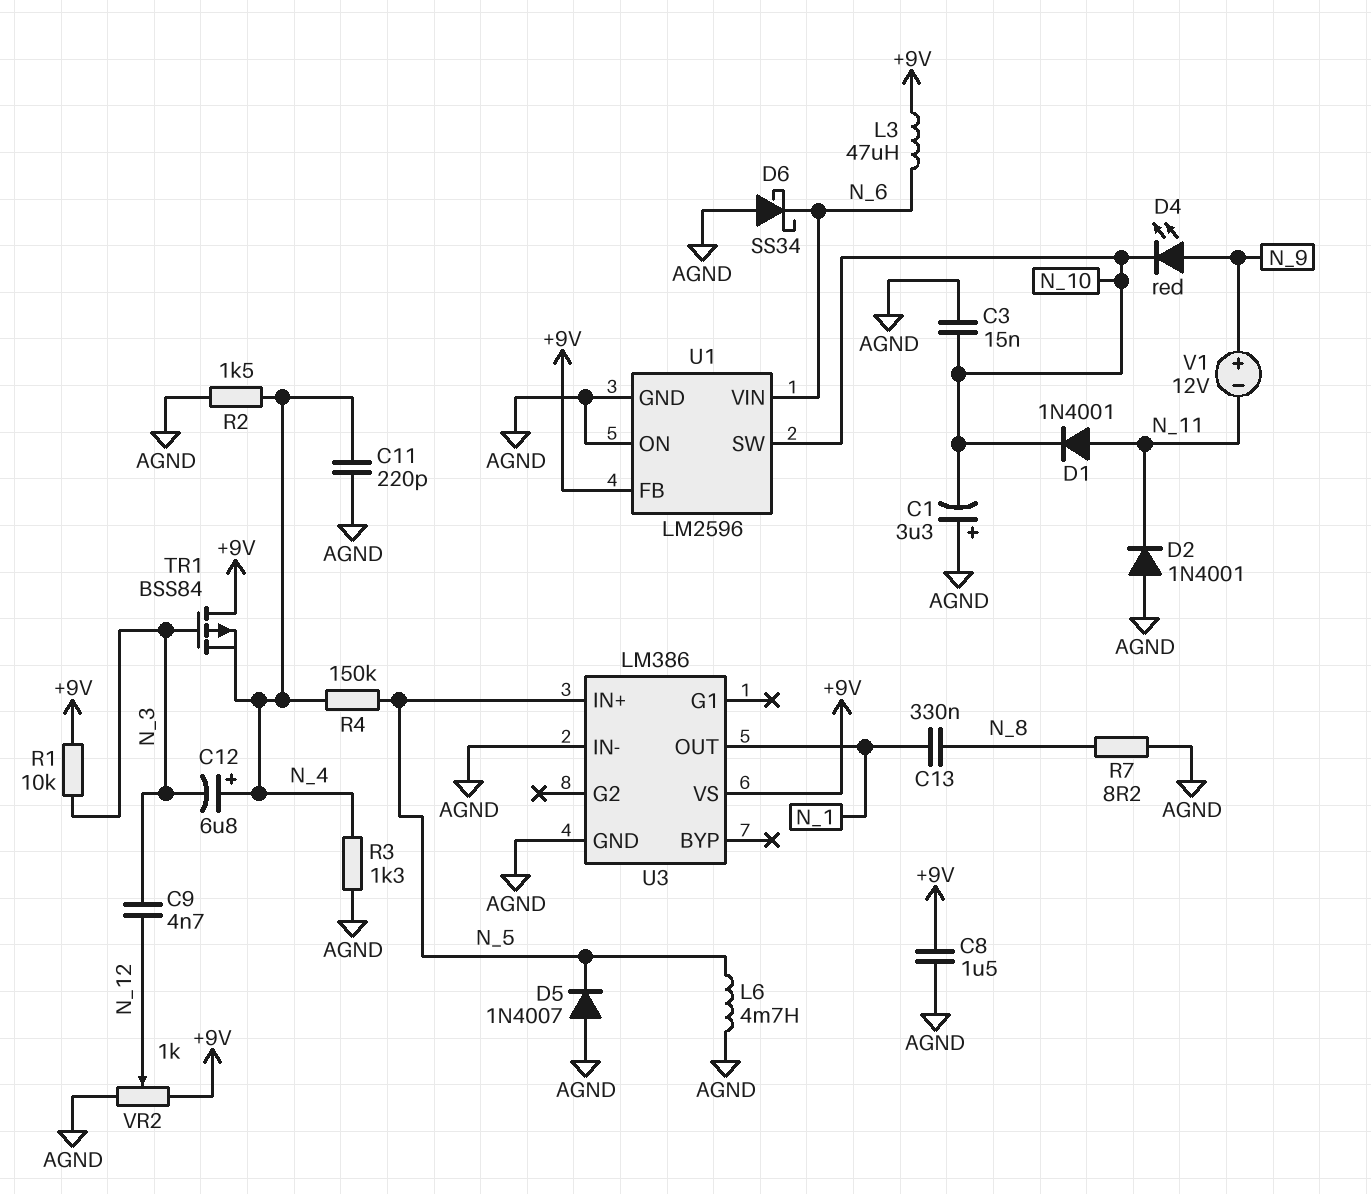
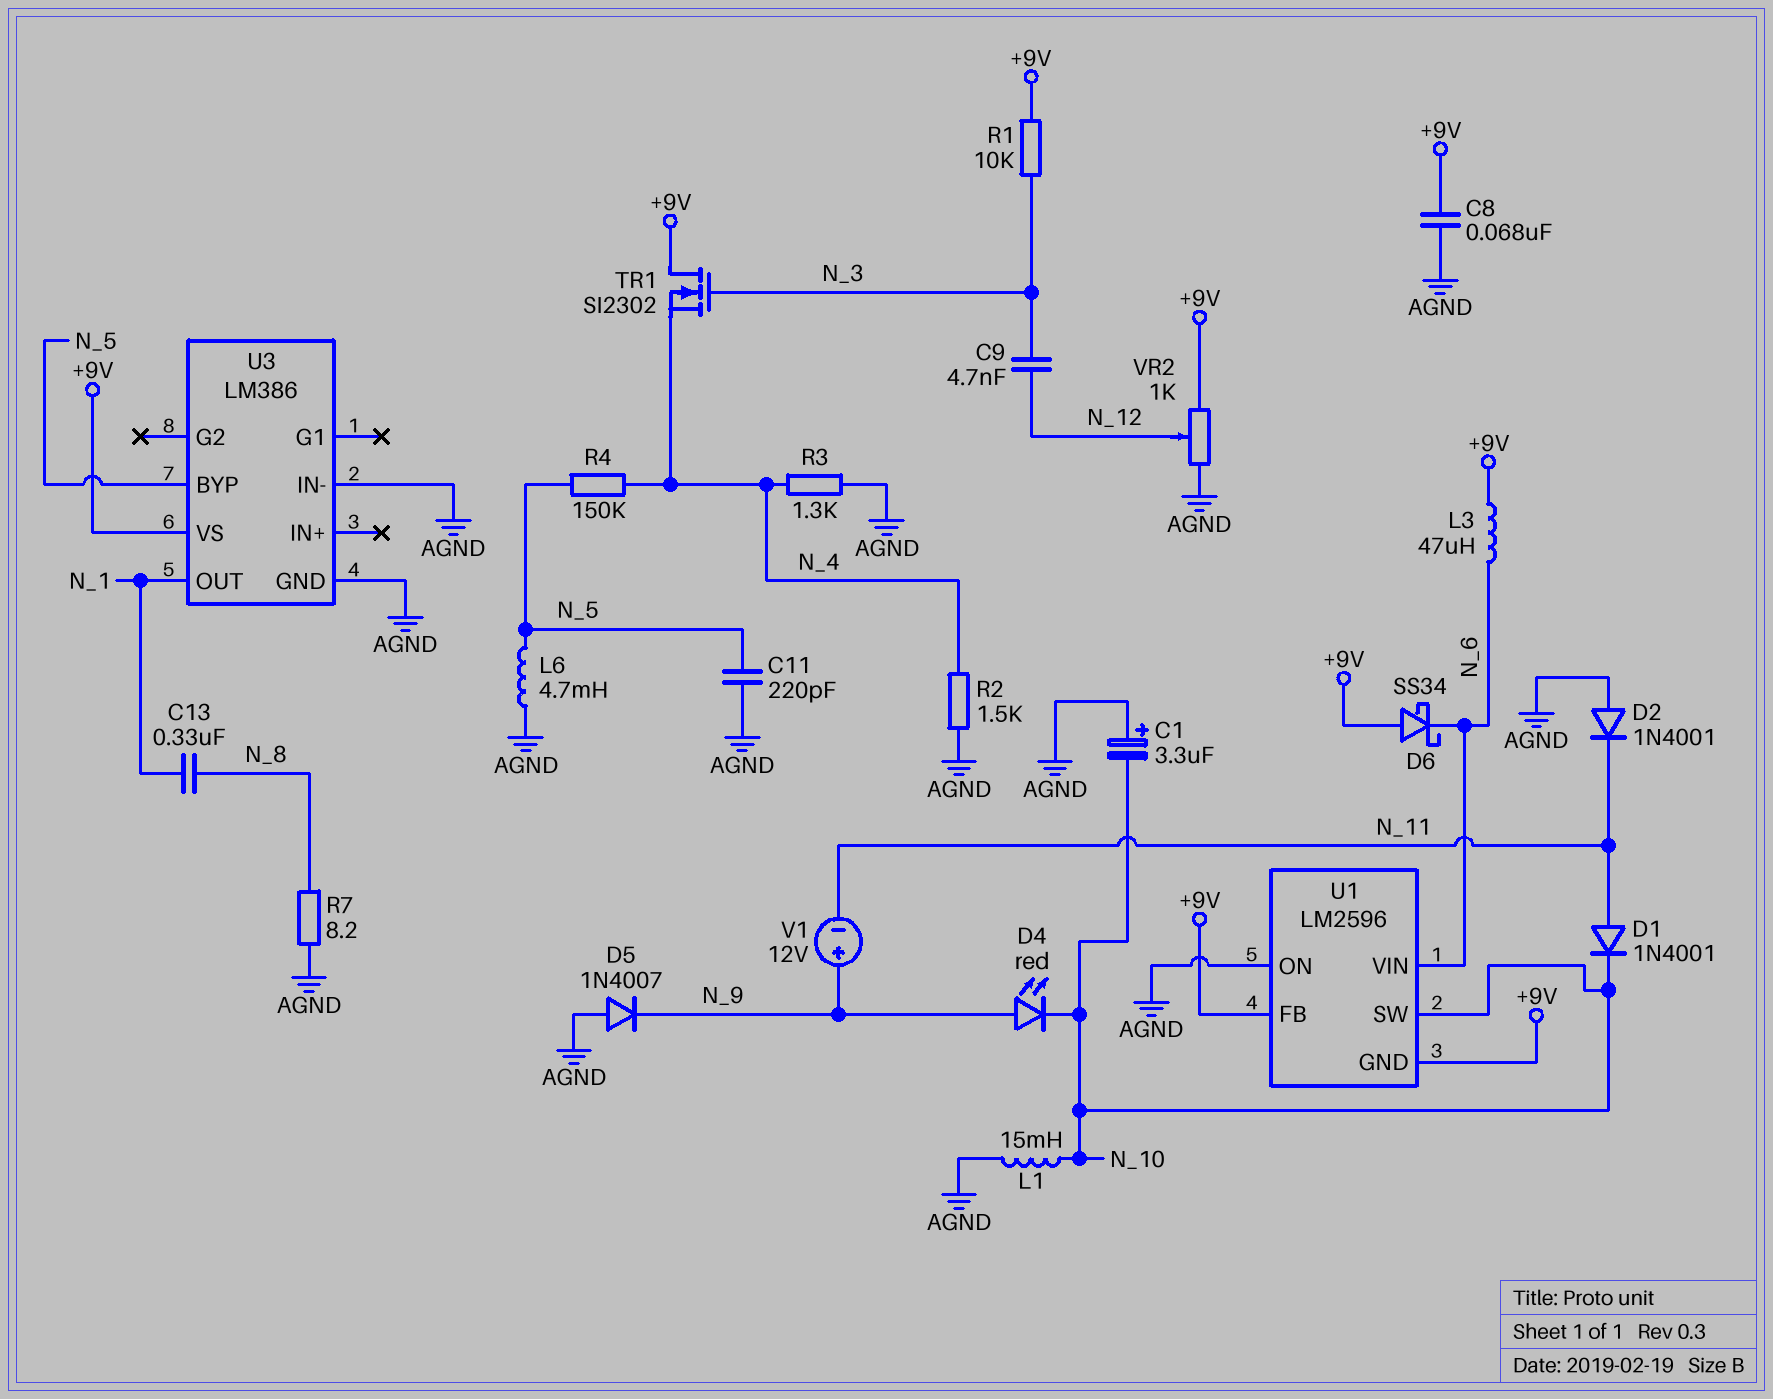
C3: 15nF (AGND, N_10) -> none
C8: 1.5uF (+9V, AGND) -> 68nF (+9V, AGND)
C11: 220pF (AGND, N_4) -> 220pF (AGND, N_5)
C12: 6.8uF (plus N_4, minus N_3) -> none
D5: diode 1N4007 (A AGND, K N_5) -> diode 1N4007 (A AGND, K N_9)
D6: schottky SS34 (A AGND, K N_6) -> schottky SS34 (A +9V, K N_6)
L1: none -> 15mH (AGND, N_10)
TR1: PMOS BSS84 (G N_3, D +9V, S N_4) -> NMOS SI2302 (G N_3, D +9V, S N_4)
U1 pin GND: AGND -> +9V
U3 pin BYP: none -> N_5
U3 pin IN+: N_5 -> none

